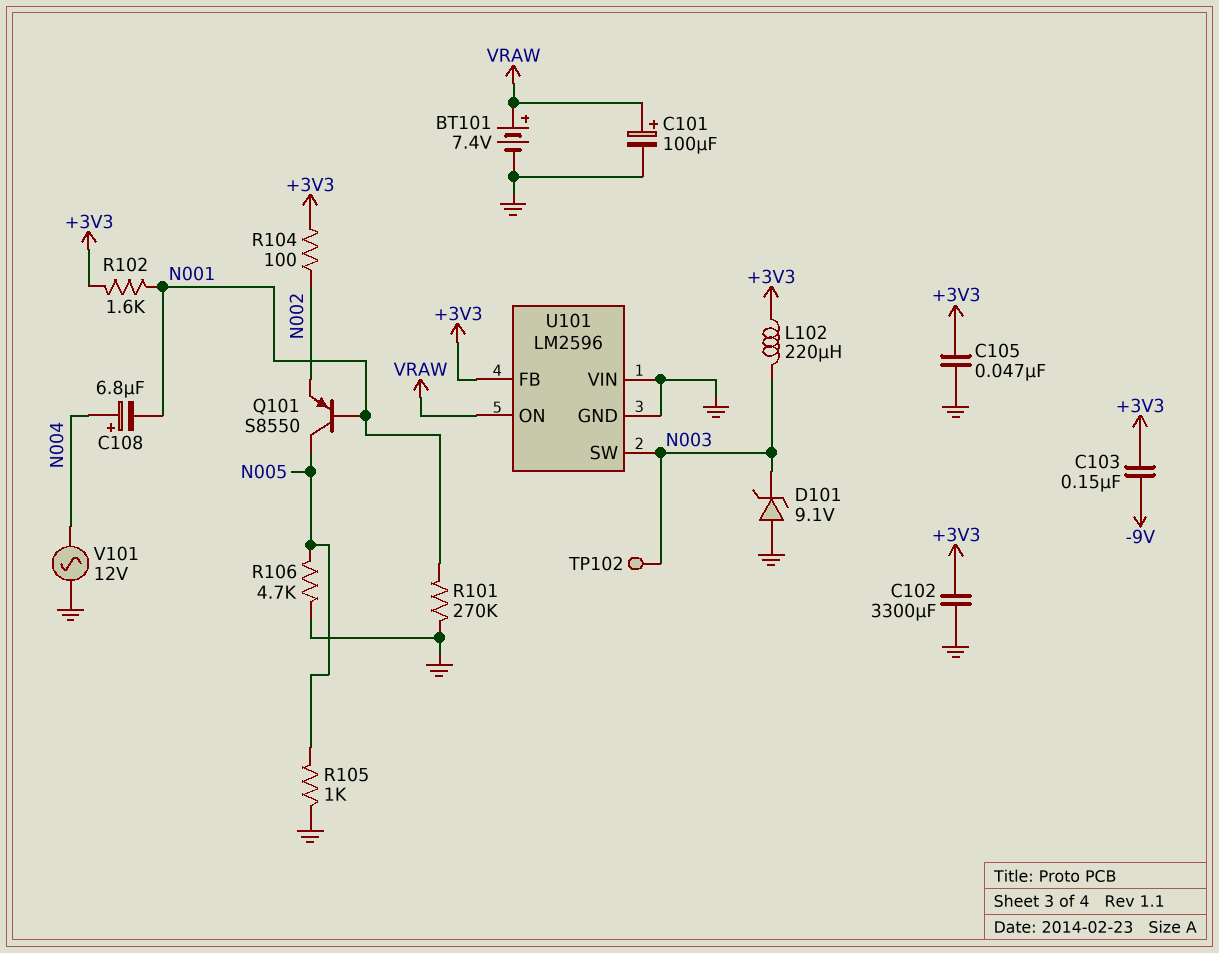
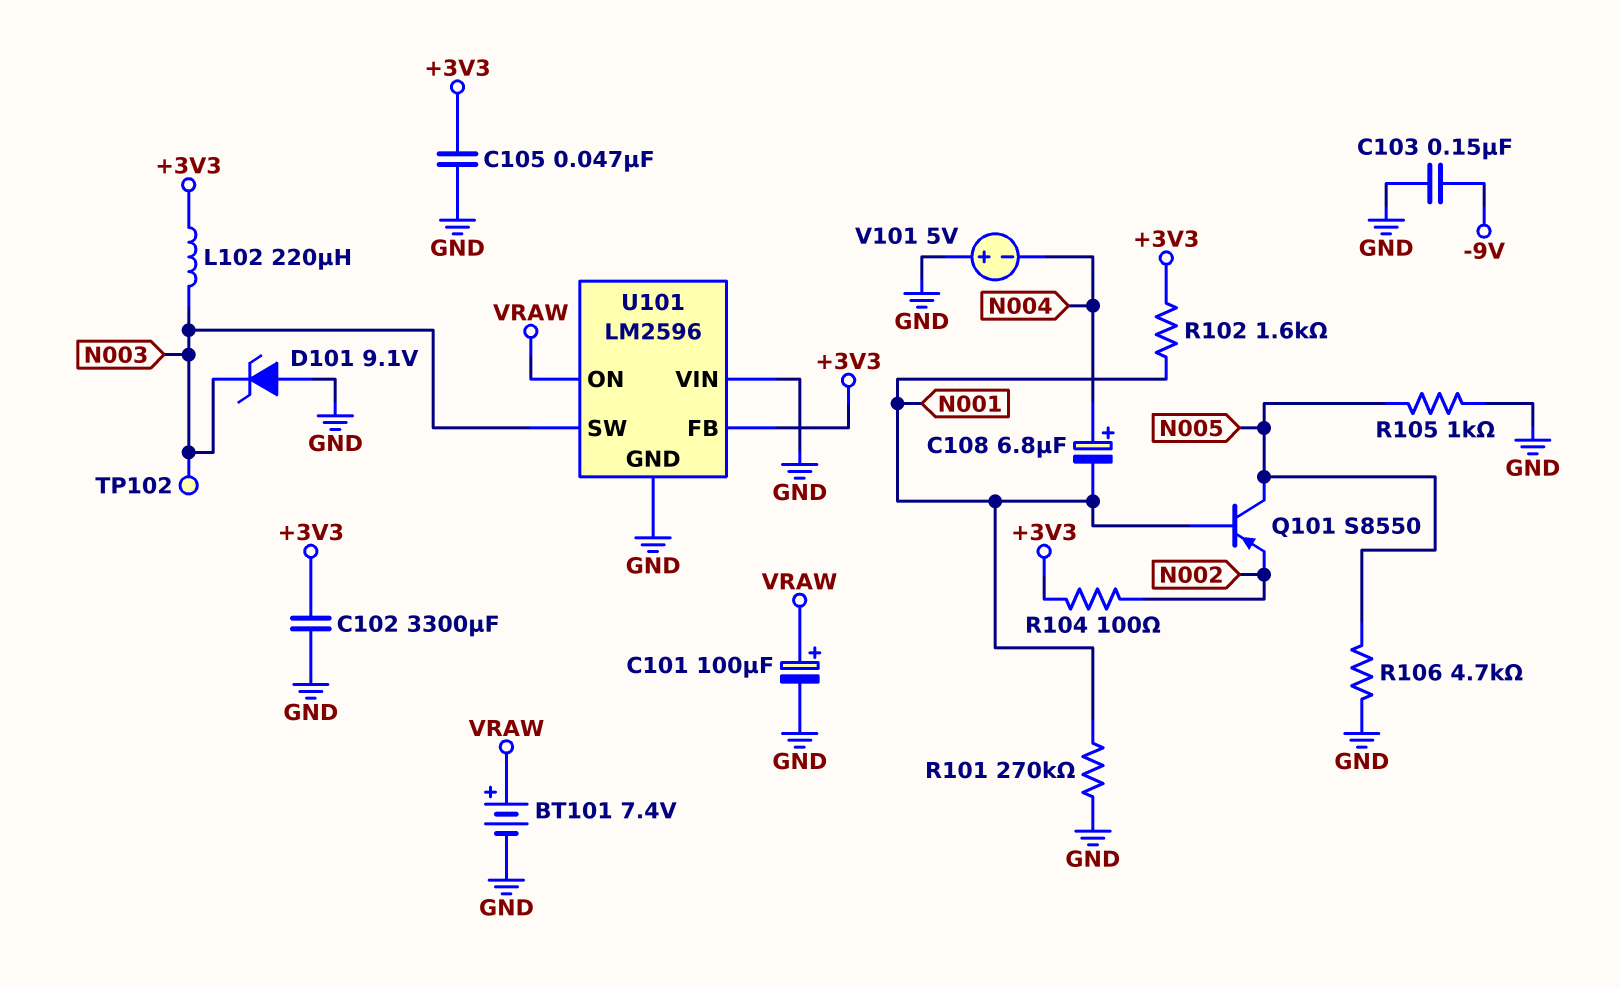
C103: 150nF (+3V3, -9V) -> 150nF (-9V, GND)
V101: AC 12V (GND, N004) -> 5V (plus GND, minus N004)

